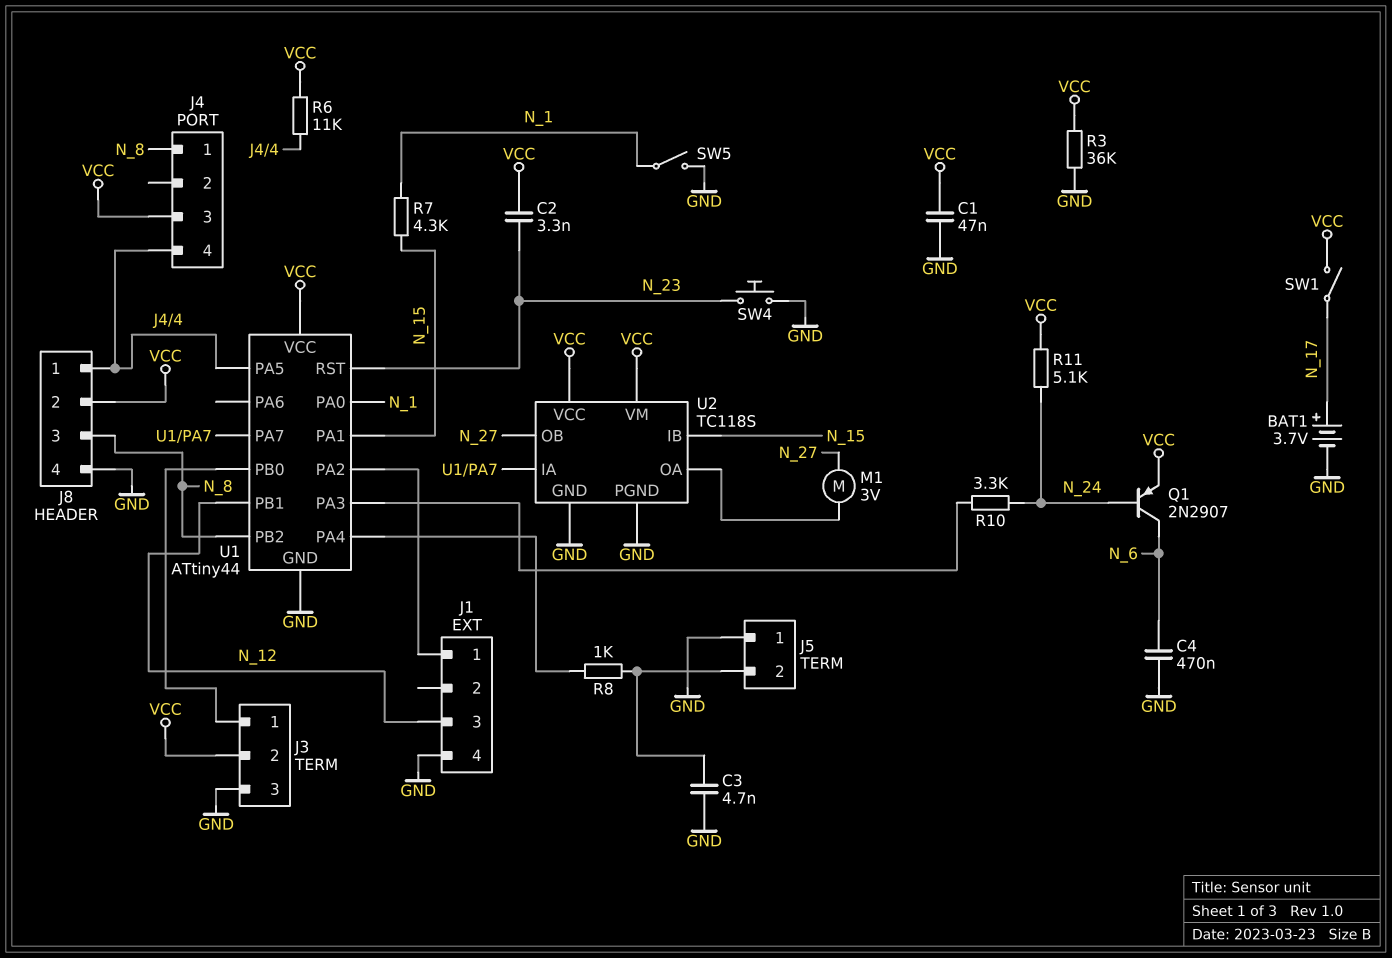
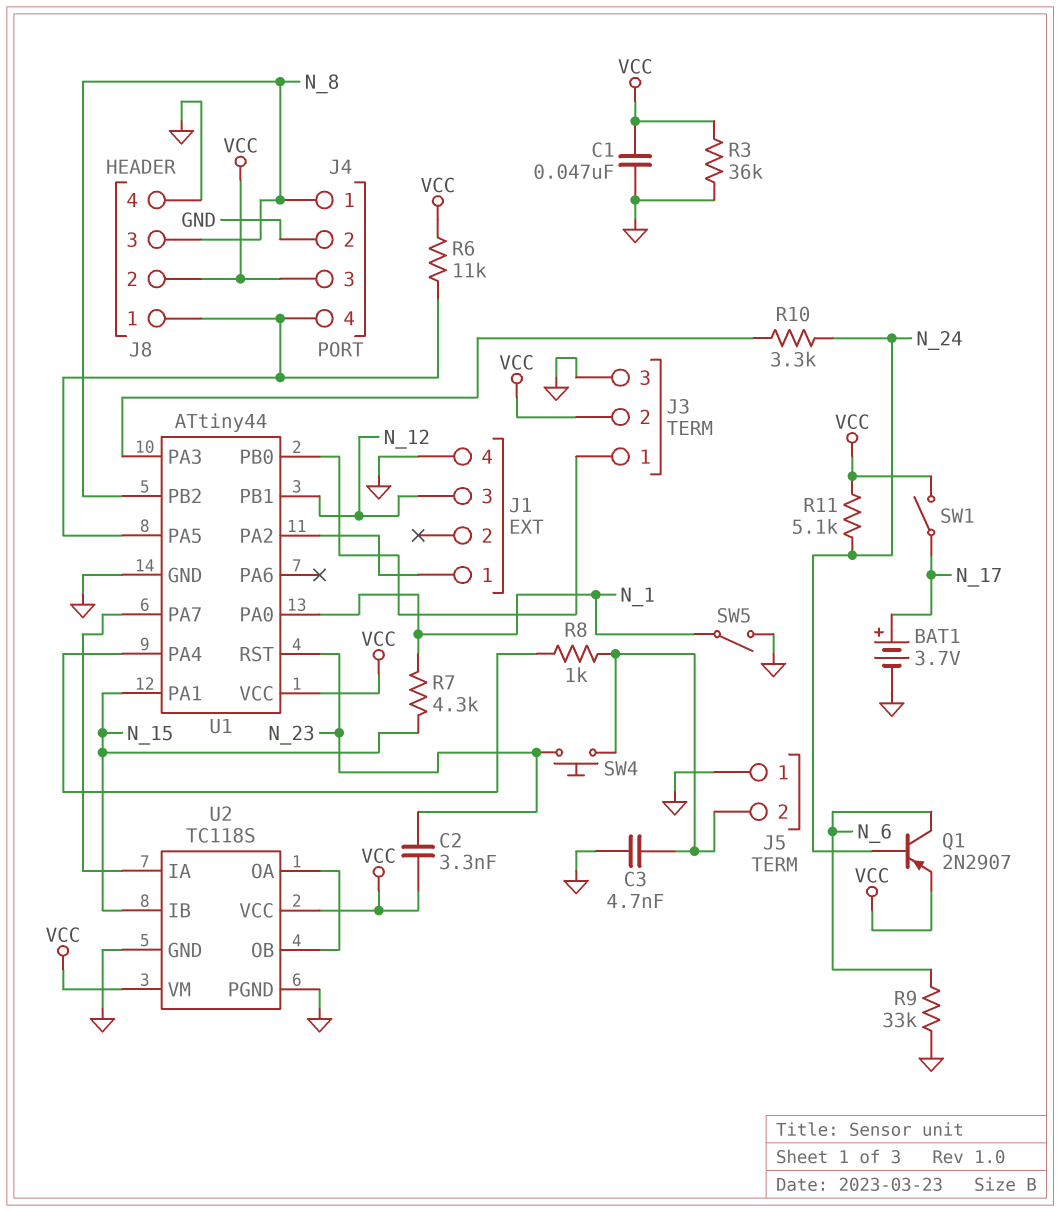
C4: 470nF (GND, N_6) -> none
J4 pin 2: none -> GND
M1: motor 3V (N_27, U2/OA) -> none
R9: none -> 33k (GND, N_6)
SW4: button (GND, N_23) -> button (J5/2, N_23)
U2 pin OB: N_27 -> U2/OA

